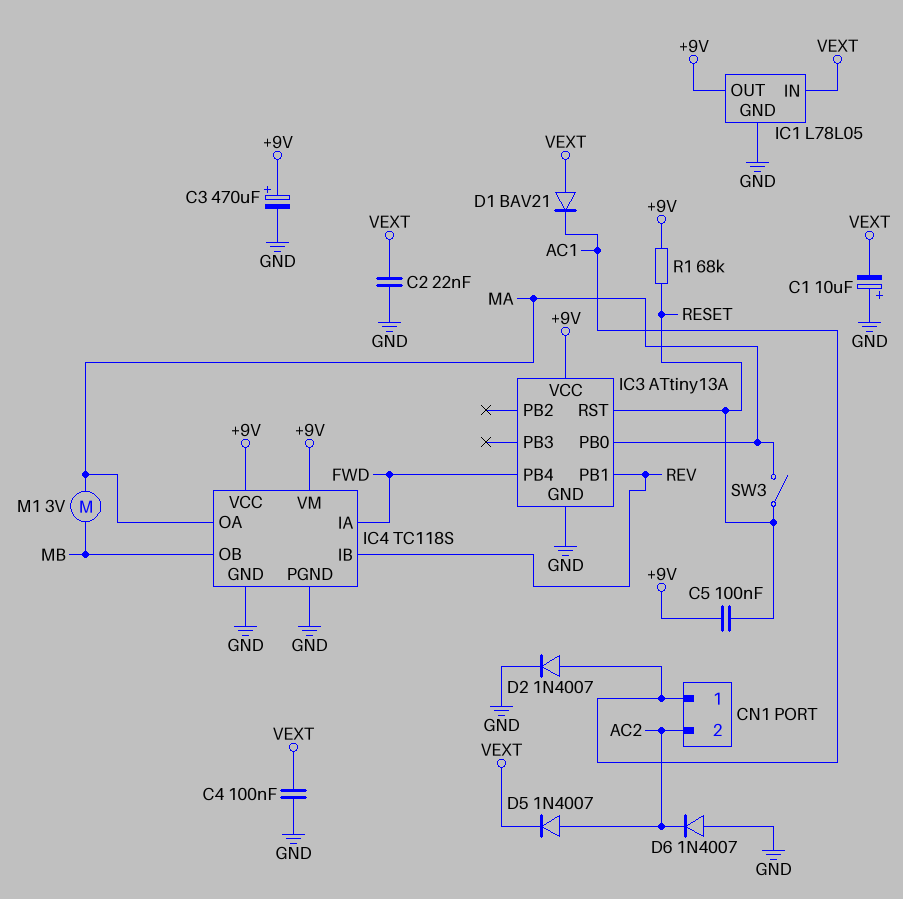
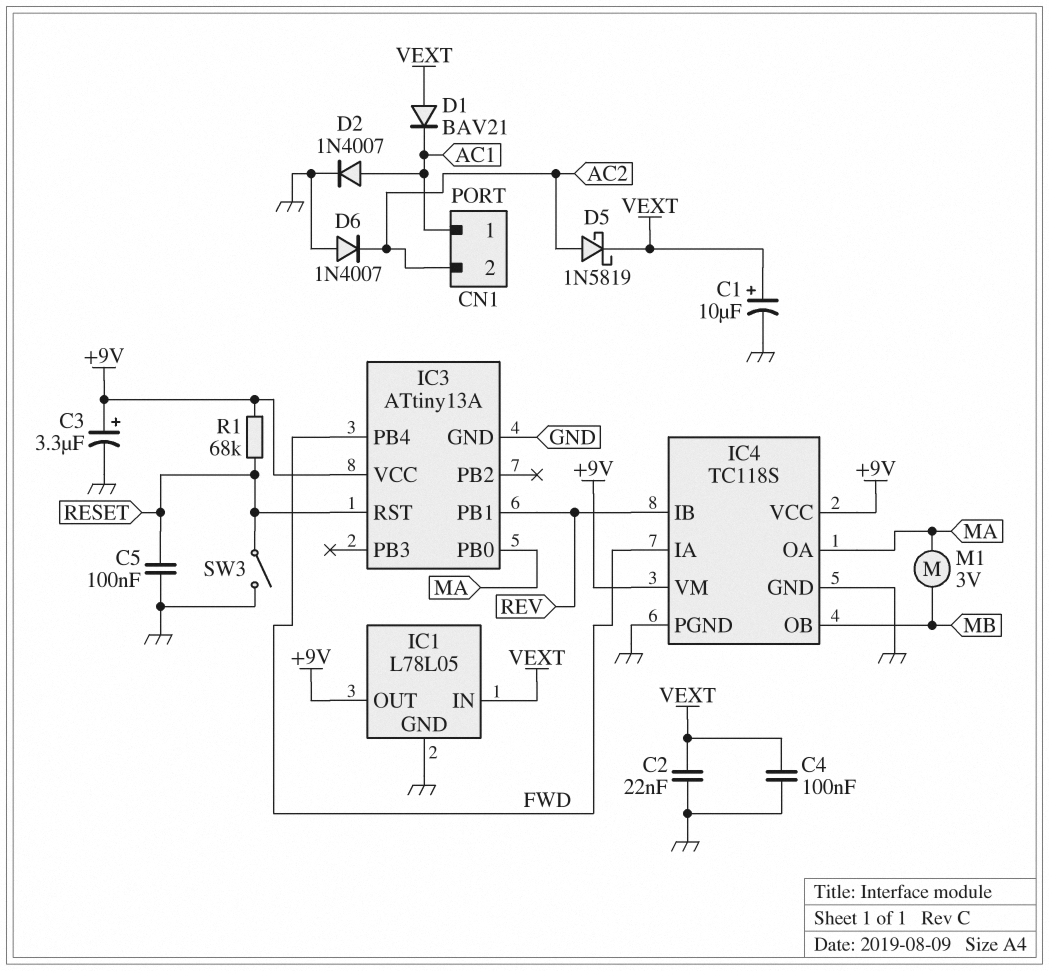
C1: 10uF (plus GND, minus VEXT) -> 10uF (plus VEXT, minus GND)
C3: 470uF (plus +9V, minus GND) -> 3.3uF (plus +9V, minus GND)
C5: 100nF (+9V, RESET) -> 100nF (GND, RESET)
D5: diode 1N4007 (A AC2, K VEXT) -> schottky 1N5819 (A AC2, K VEXT)
SW3: switch (MA, RESET) -> switch (GND, RESET)

